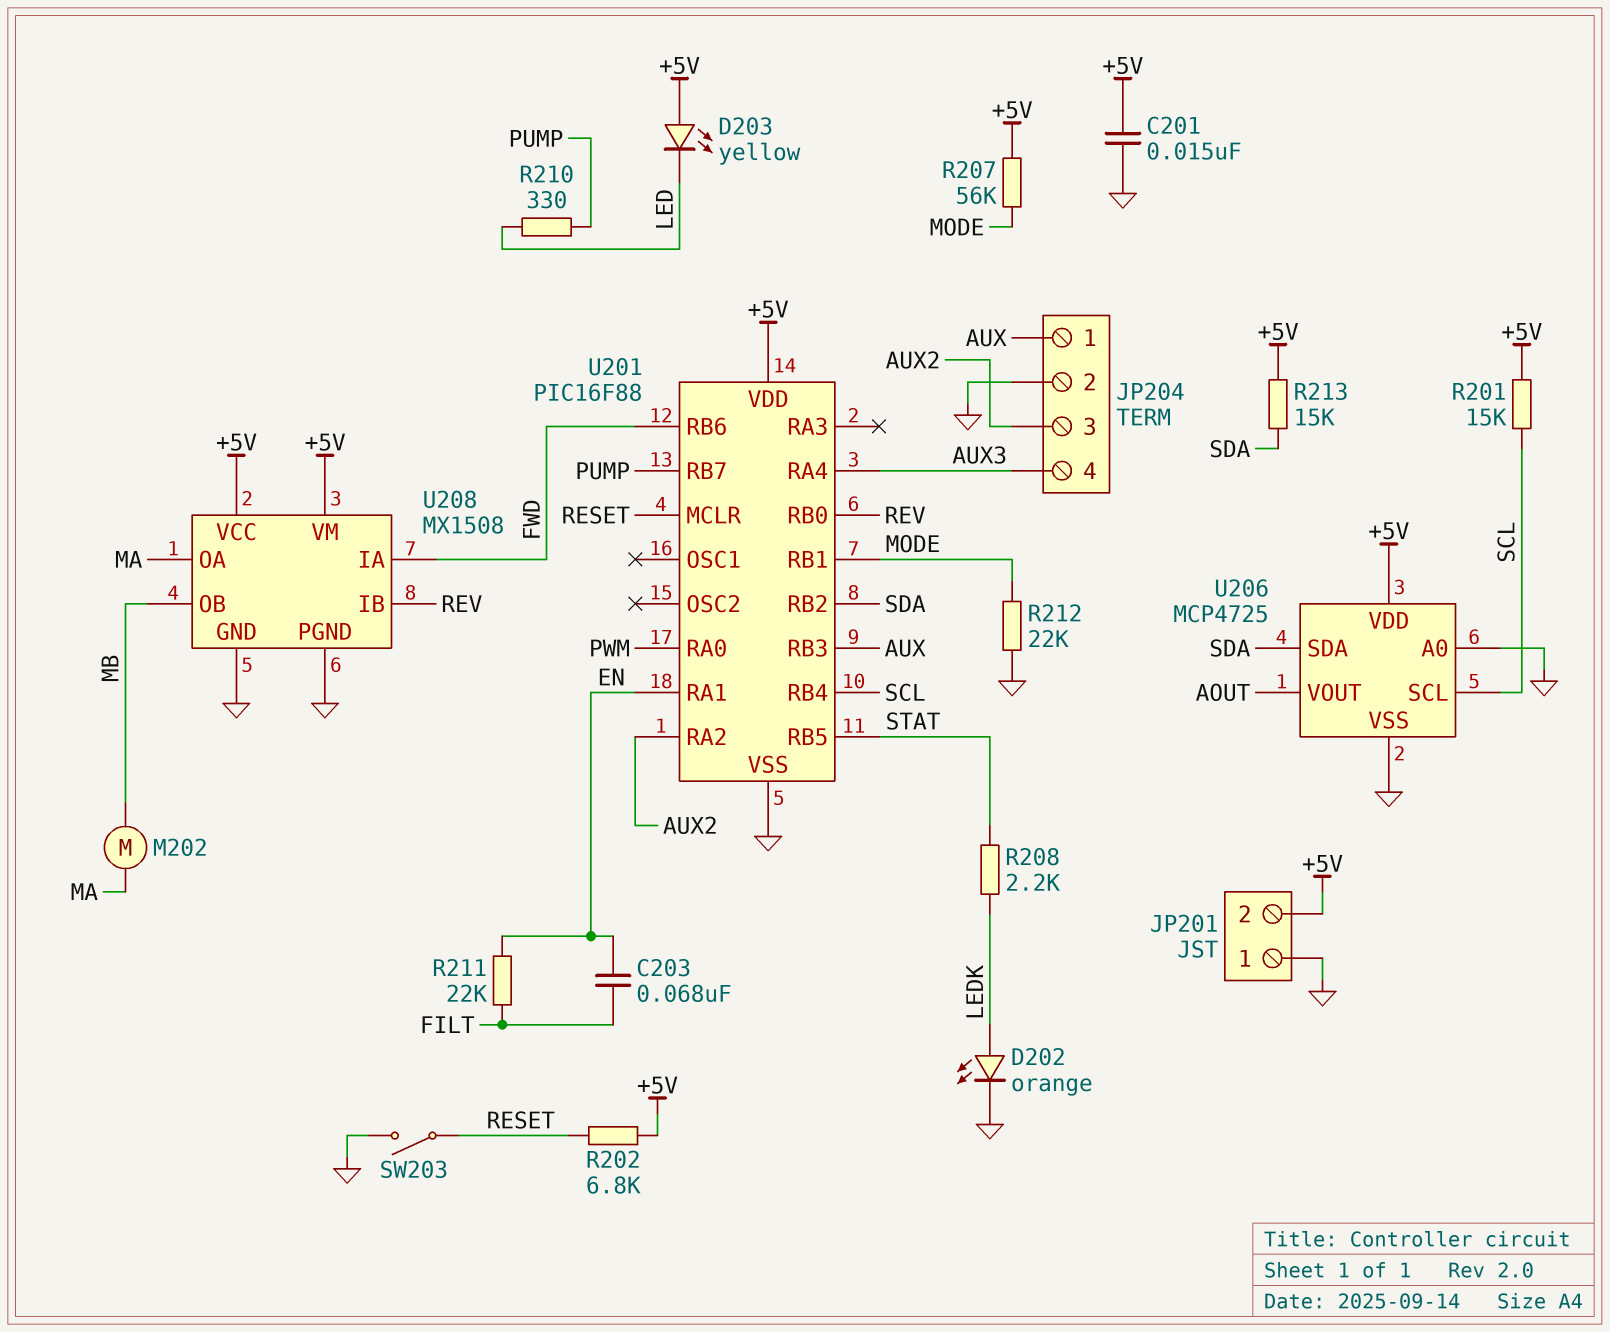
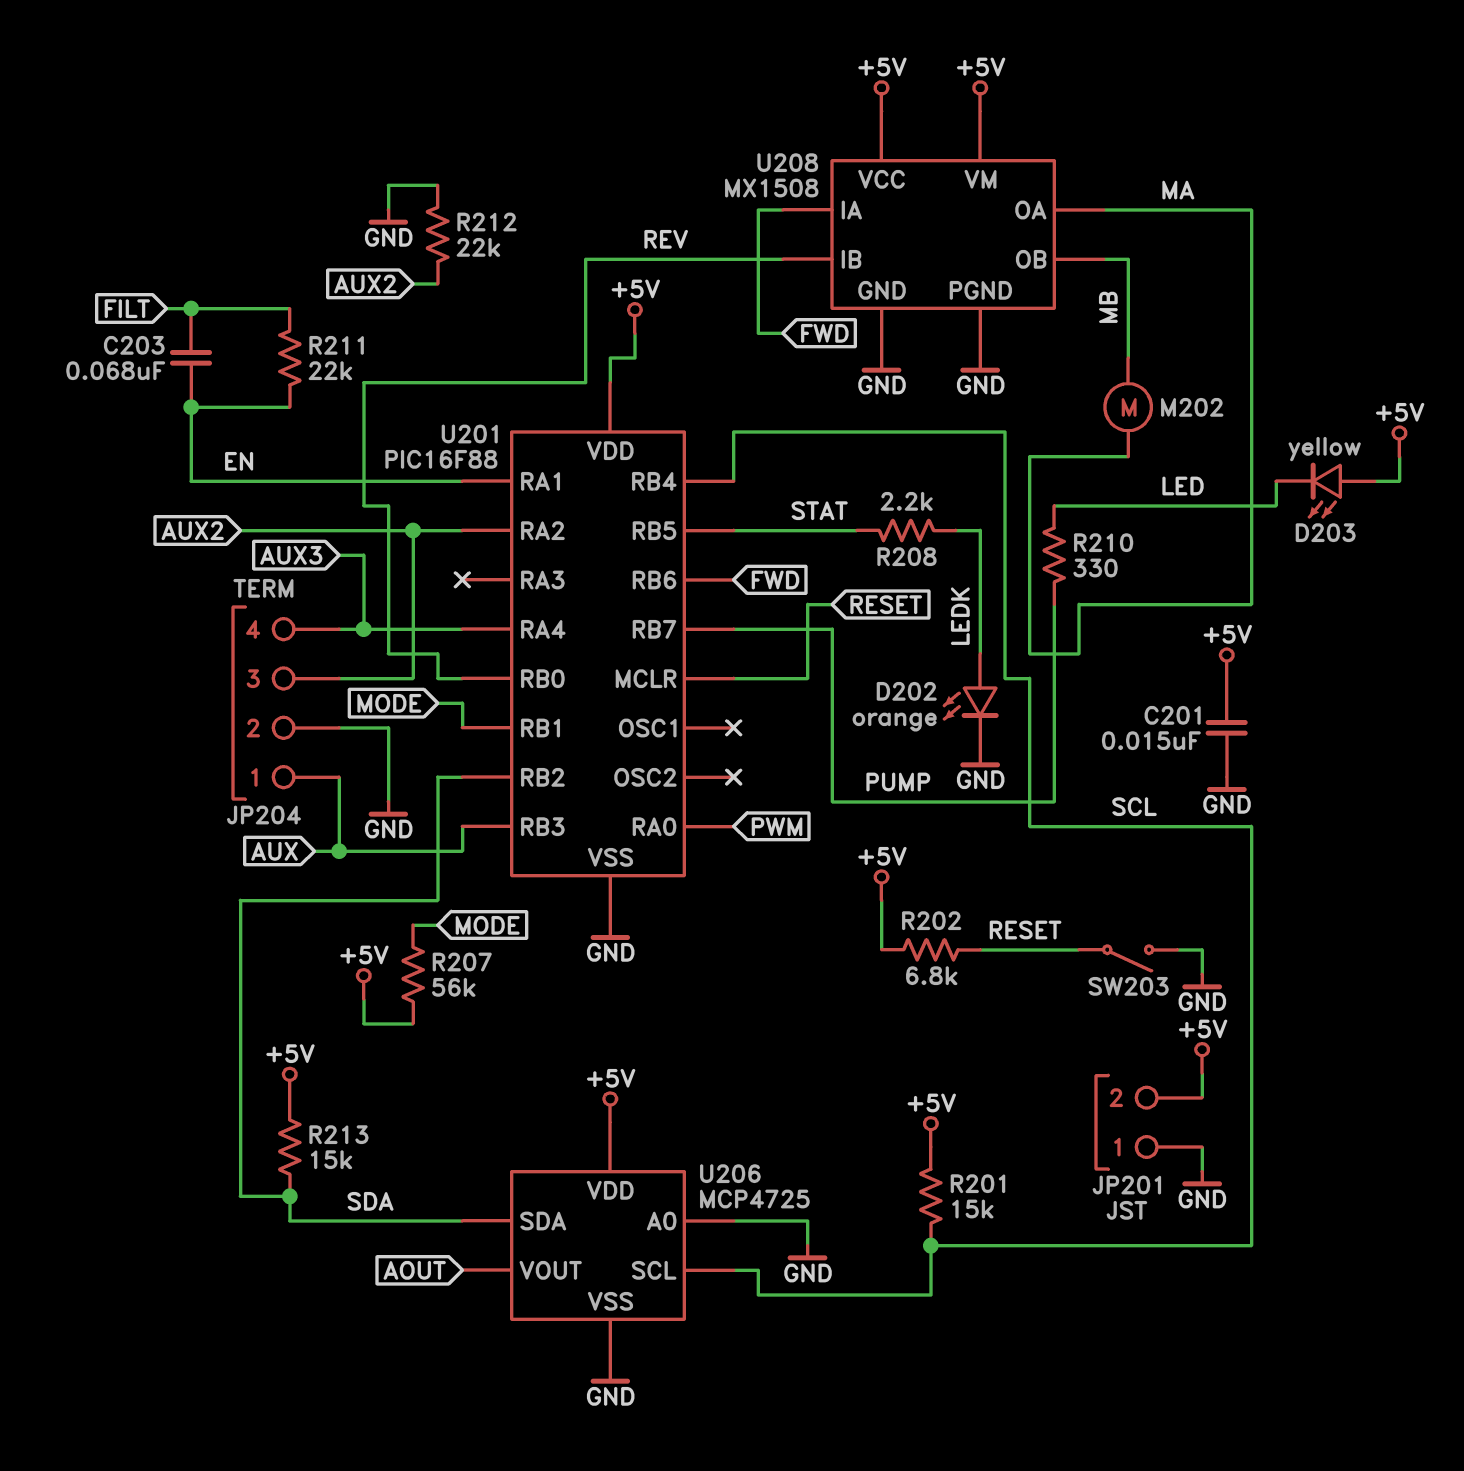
R212: 22k (GND, MODE) -> 22k (AUX2, GND)

